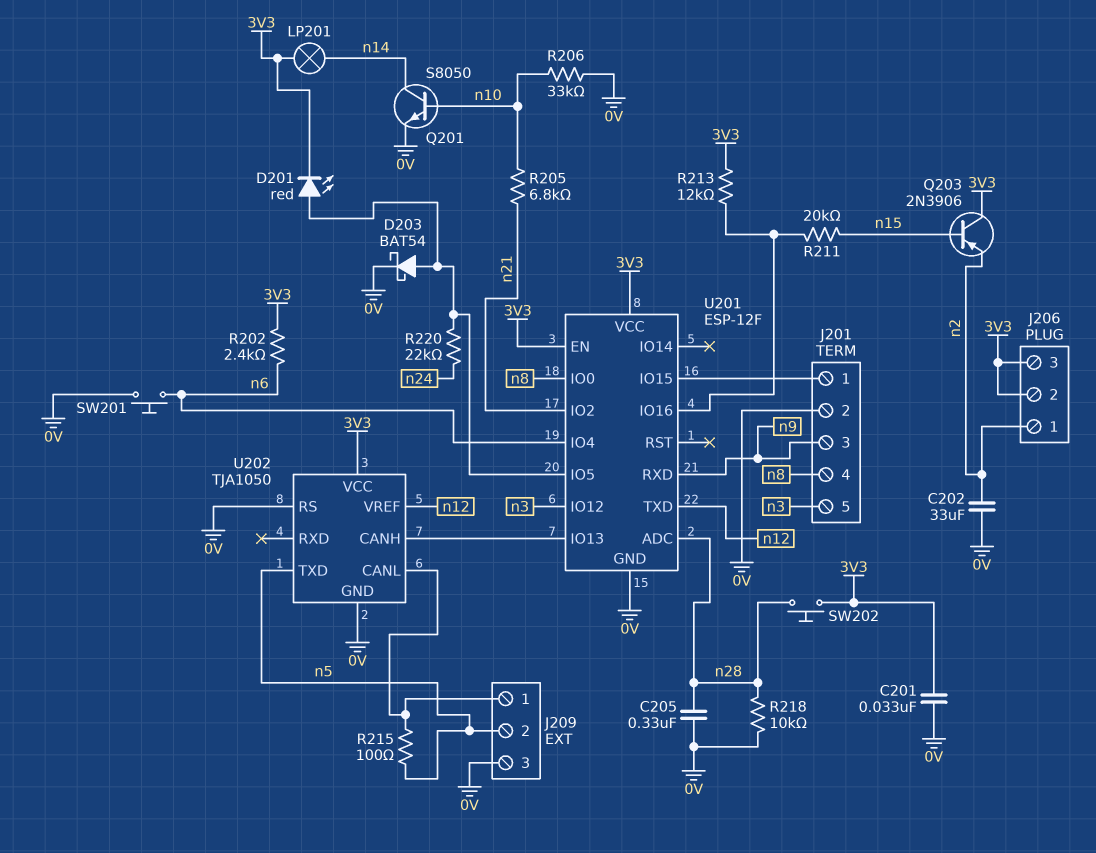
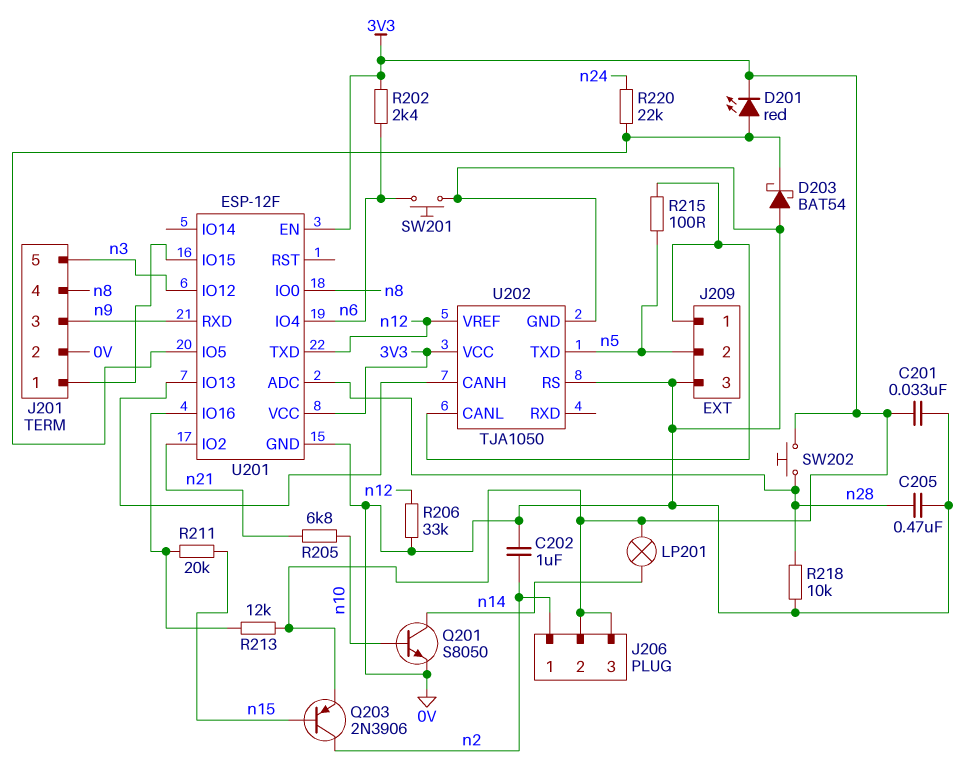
C202: 33uF (0V, n2) -> 1uF (0V, n2)
C205: 330nF (0V, n28) -> 470nF (0V, n28)
D203: schottky BAT54 (A U201/IO5, K 0V) -> schottky BAT54 (A 0V, K U201/IO5)
Q203: PNP 2N3906 (B n15, C 3V3, E n2) -> PNP 2N3906 (B n15, C n2, E 3V3)
R206: 33k (0V, n10) -> 33k (0V, n12)

